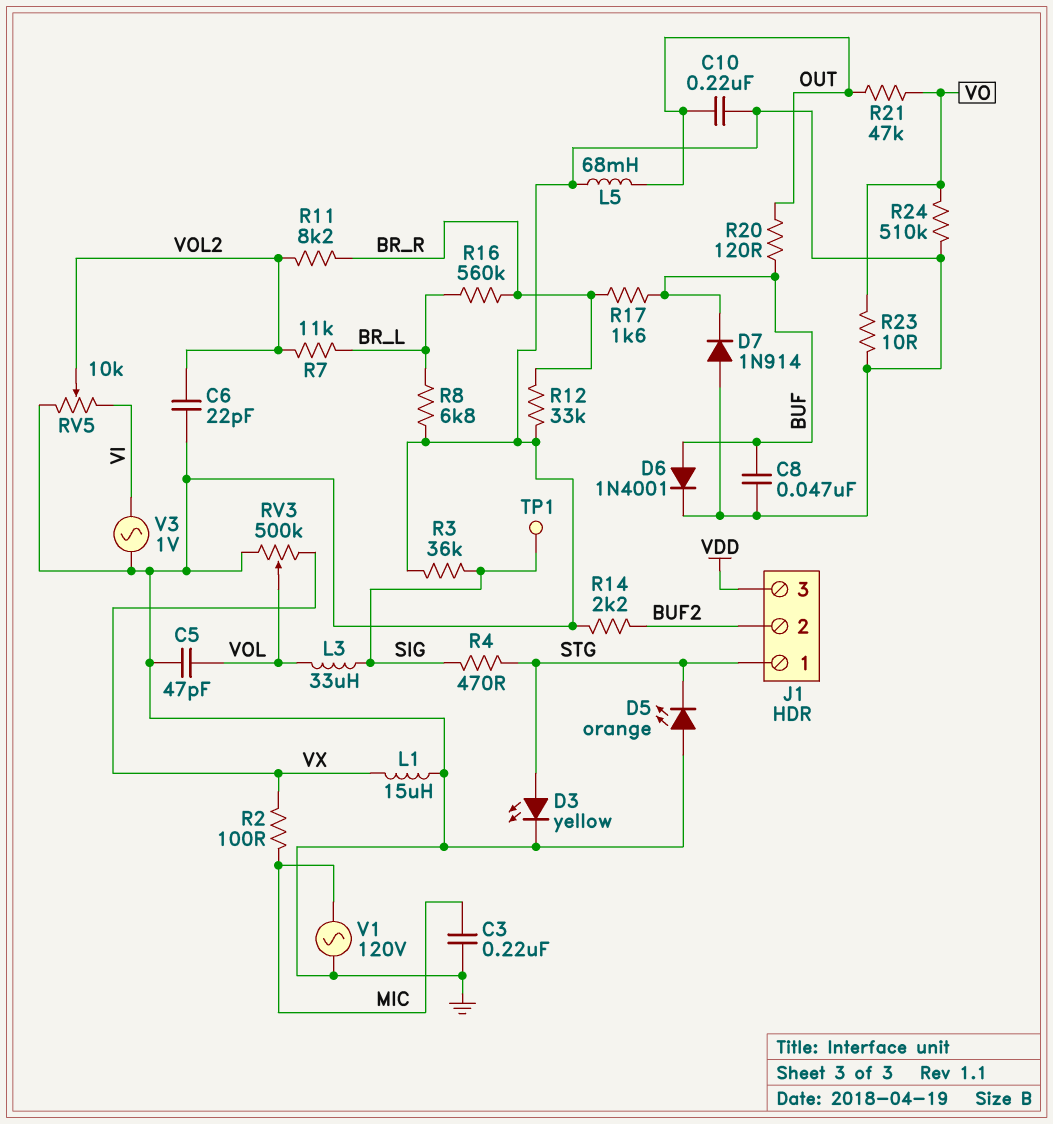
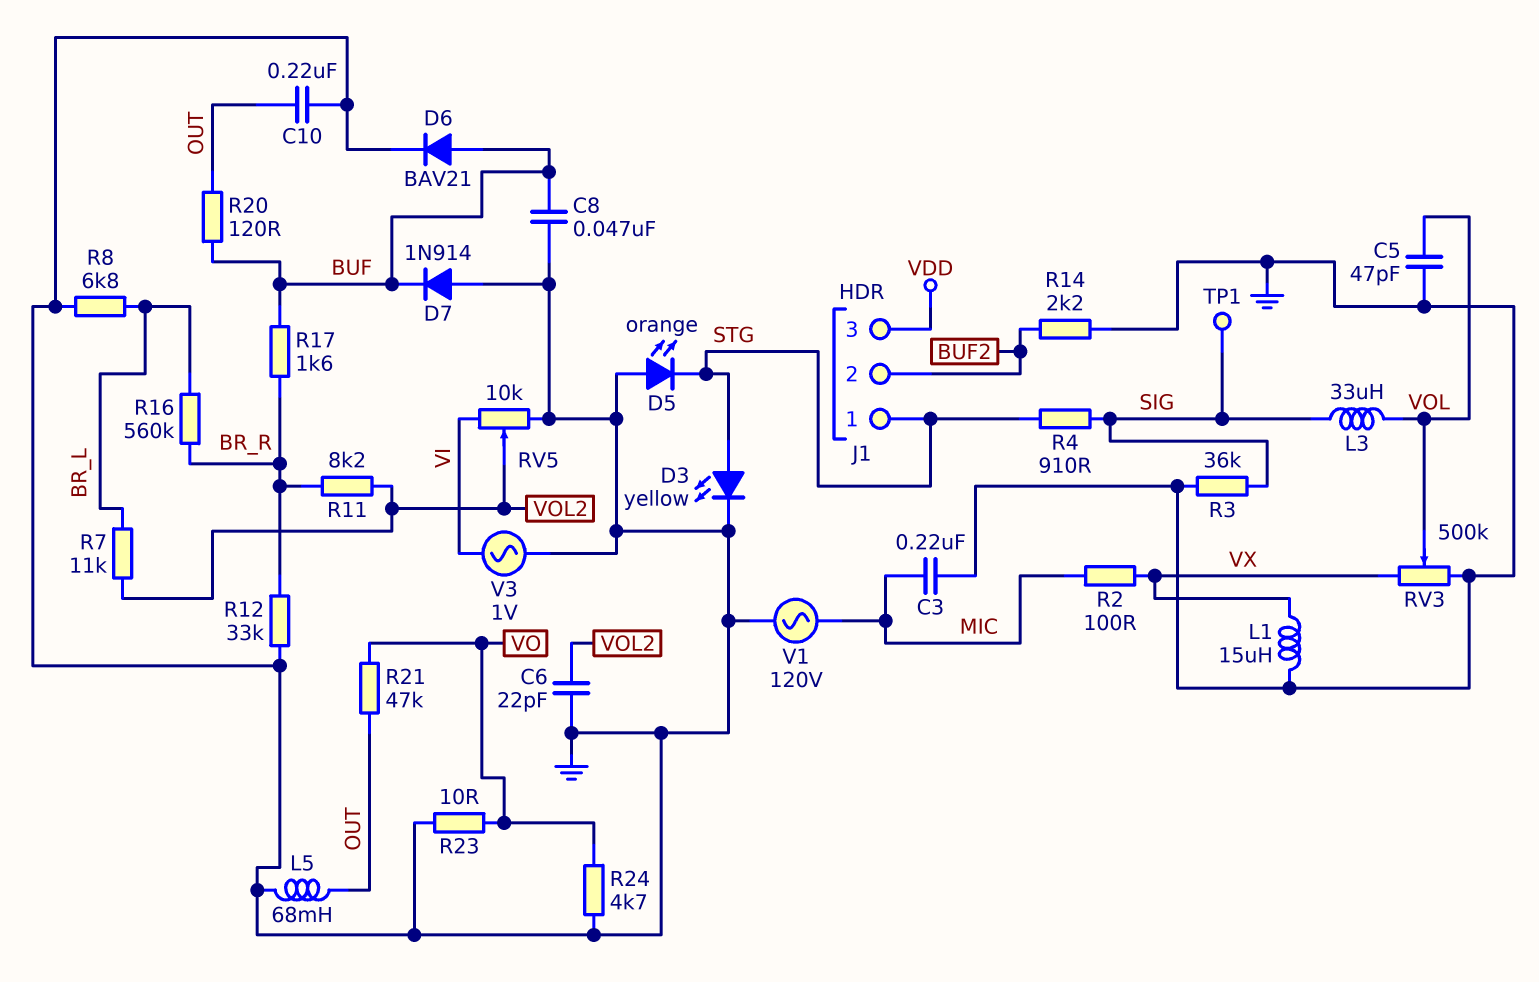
D6: diode 1N4001 (A BUF, K GND) -> diode BAV21 (A BUF, K GND)
R4: 470 (SIG, STG) -> 910 (SIG, STG)
R24: 510k (GND, VO) -> 4.7k (GND, VO)

